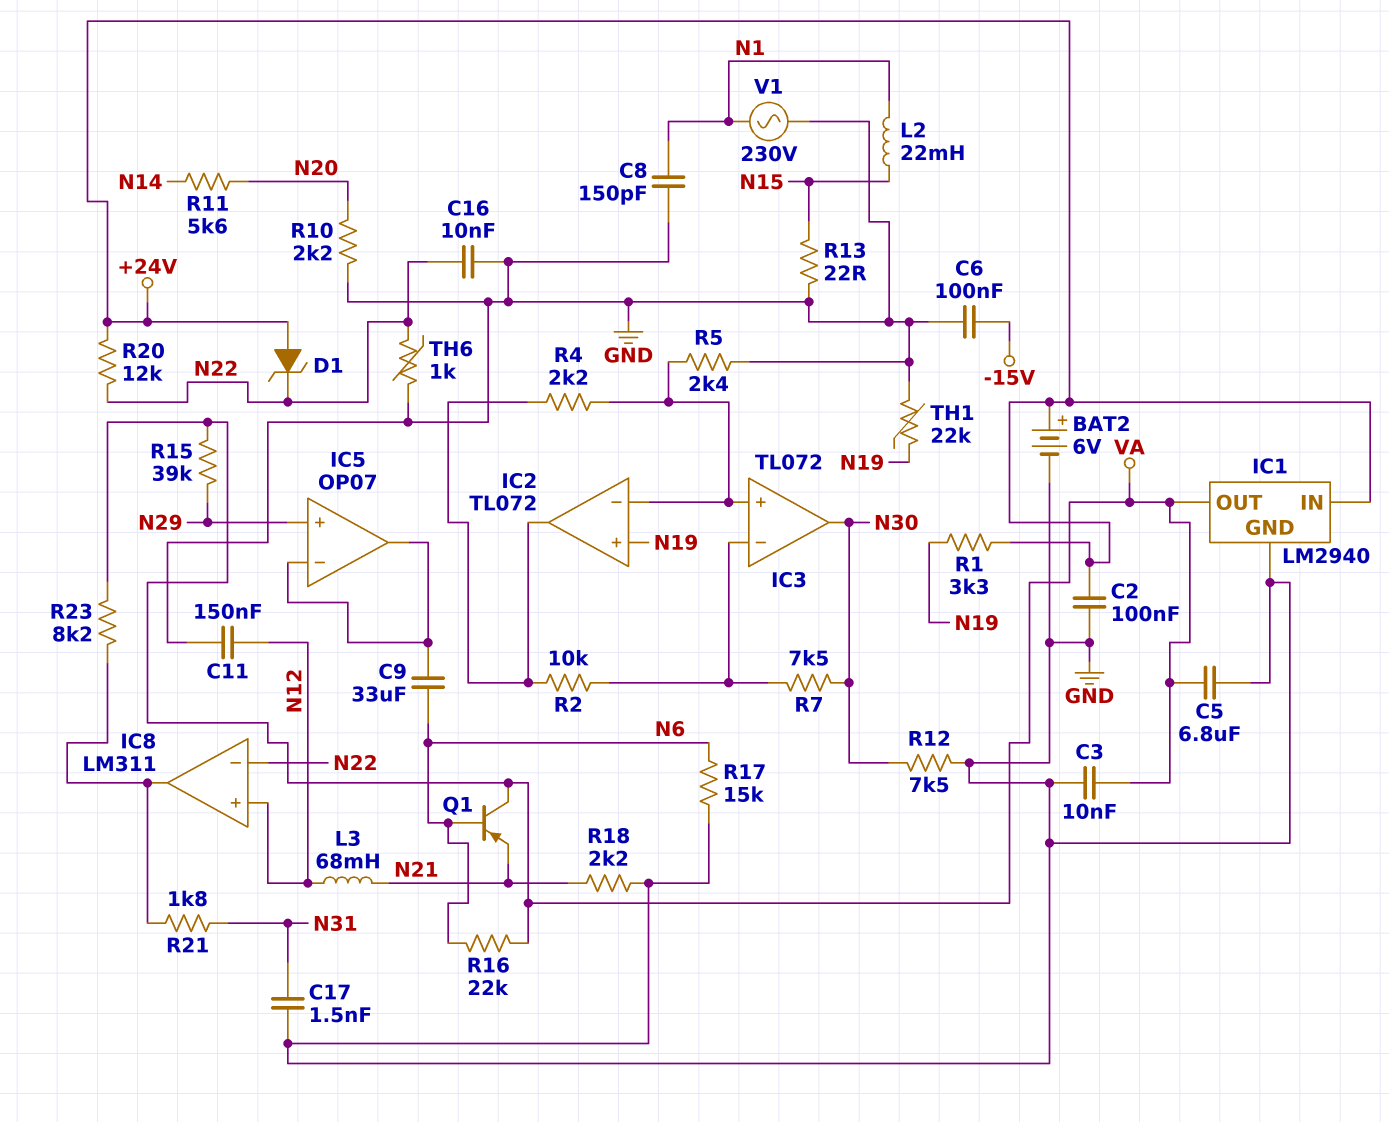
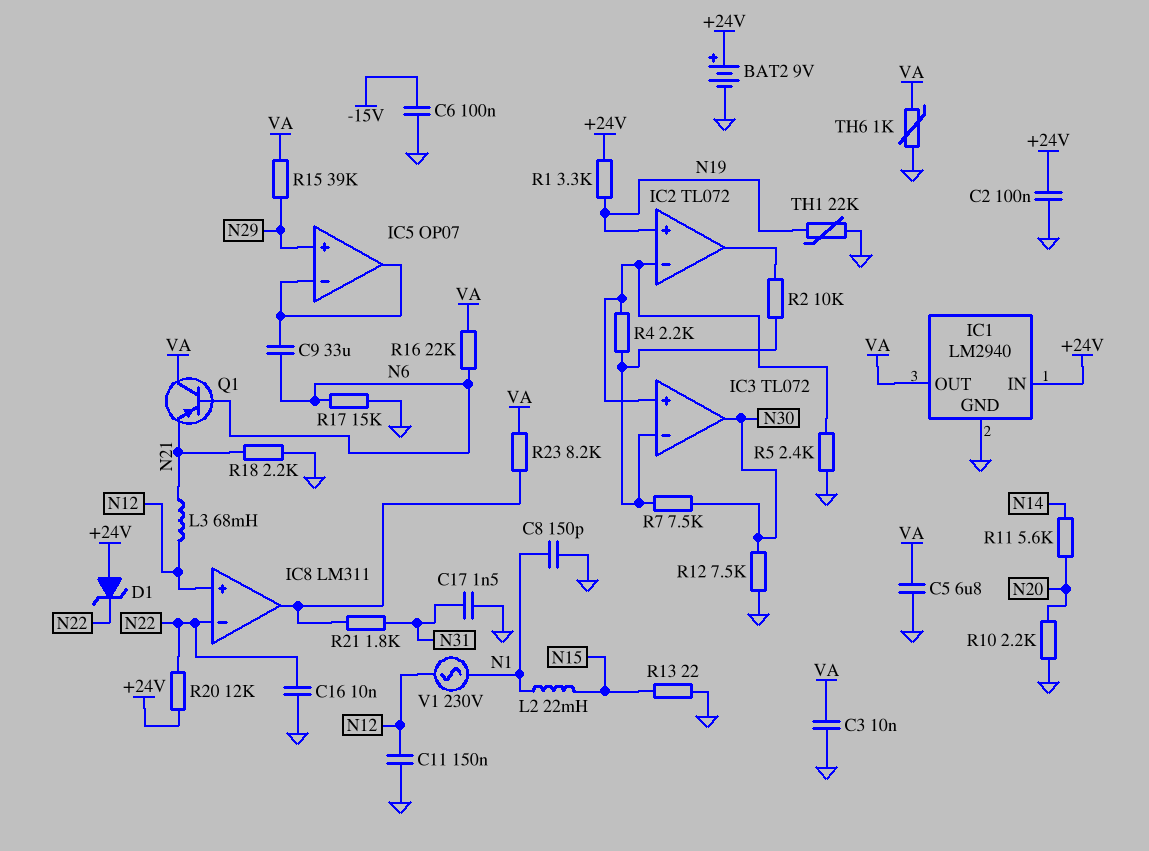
BAT2: 6V (plus +24V, minus GND) -> 9V (plus +24V, minus GND)
R4: 2.2k (IC2/in-, IC2/out) -> 2.2k (IC2/in-, IC3/in-)
TH6: 1k (GND, N22) -> 1k (GND, VA)
V1: AC 230V (GND, N1) -> AC 230V (N1, N12)

